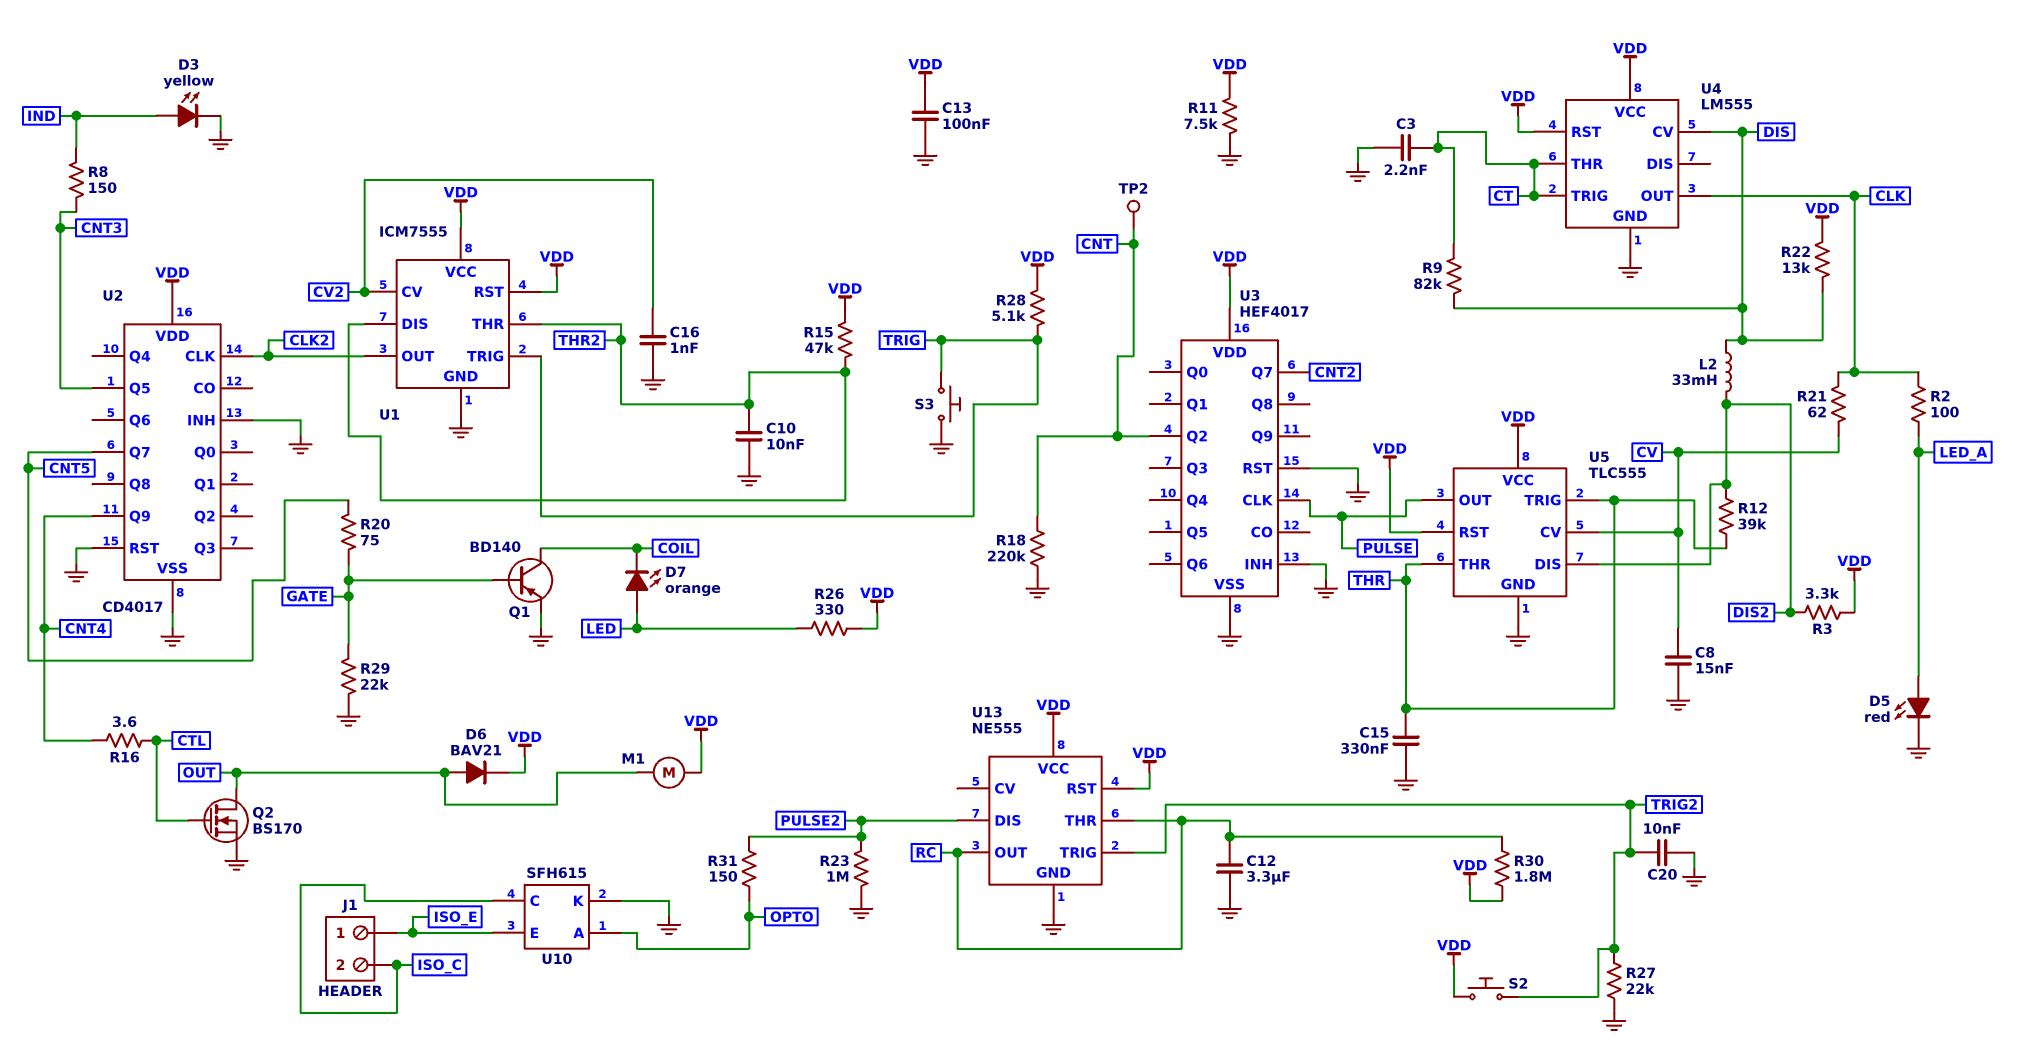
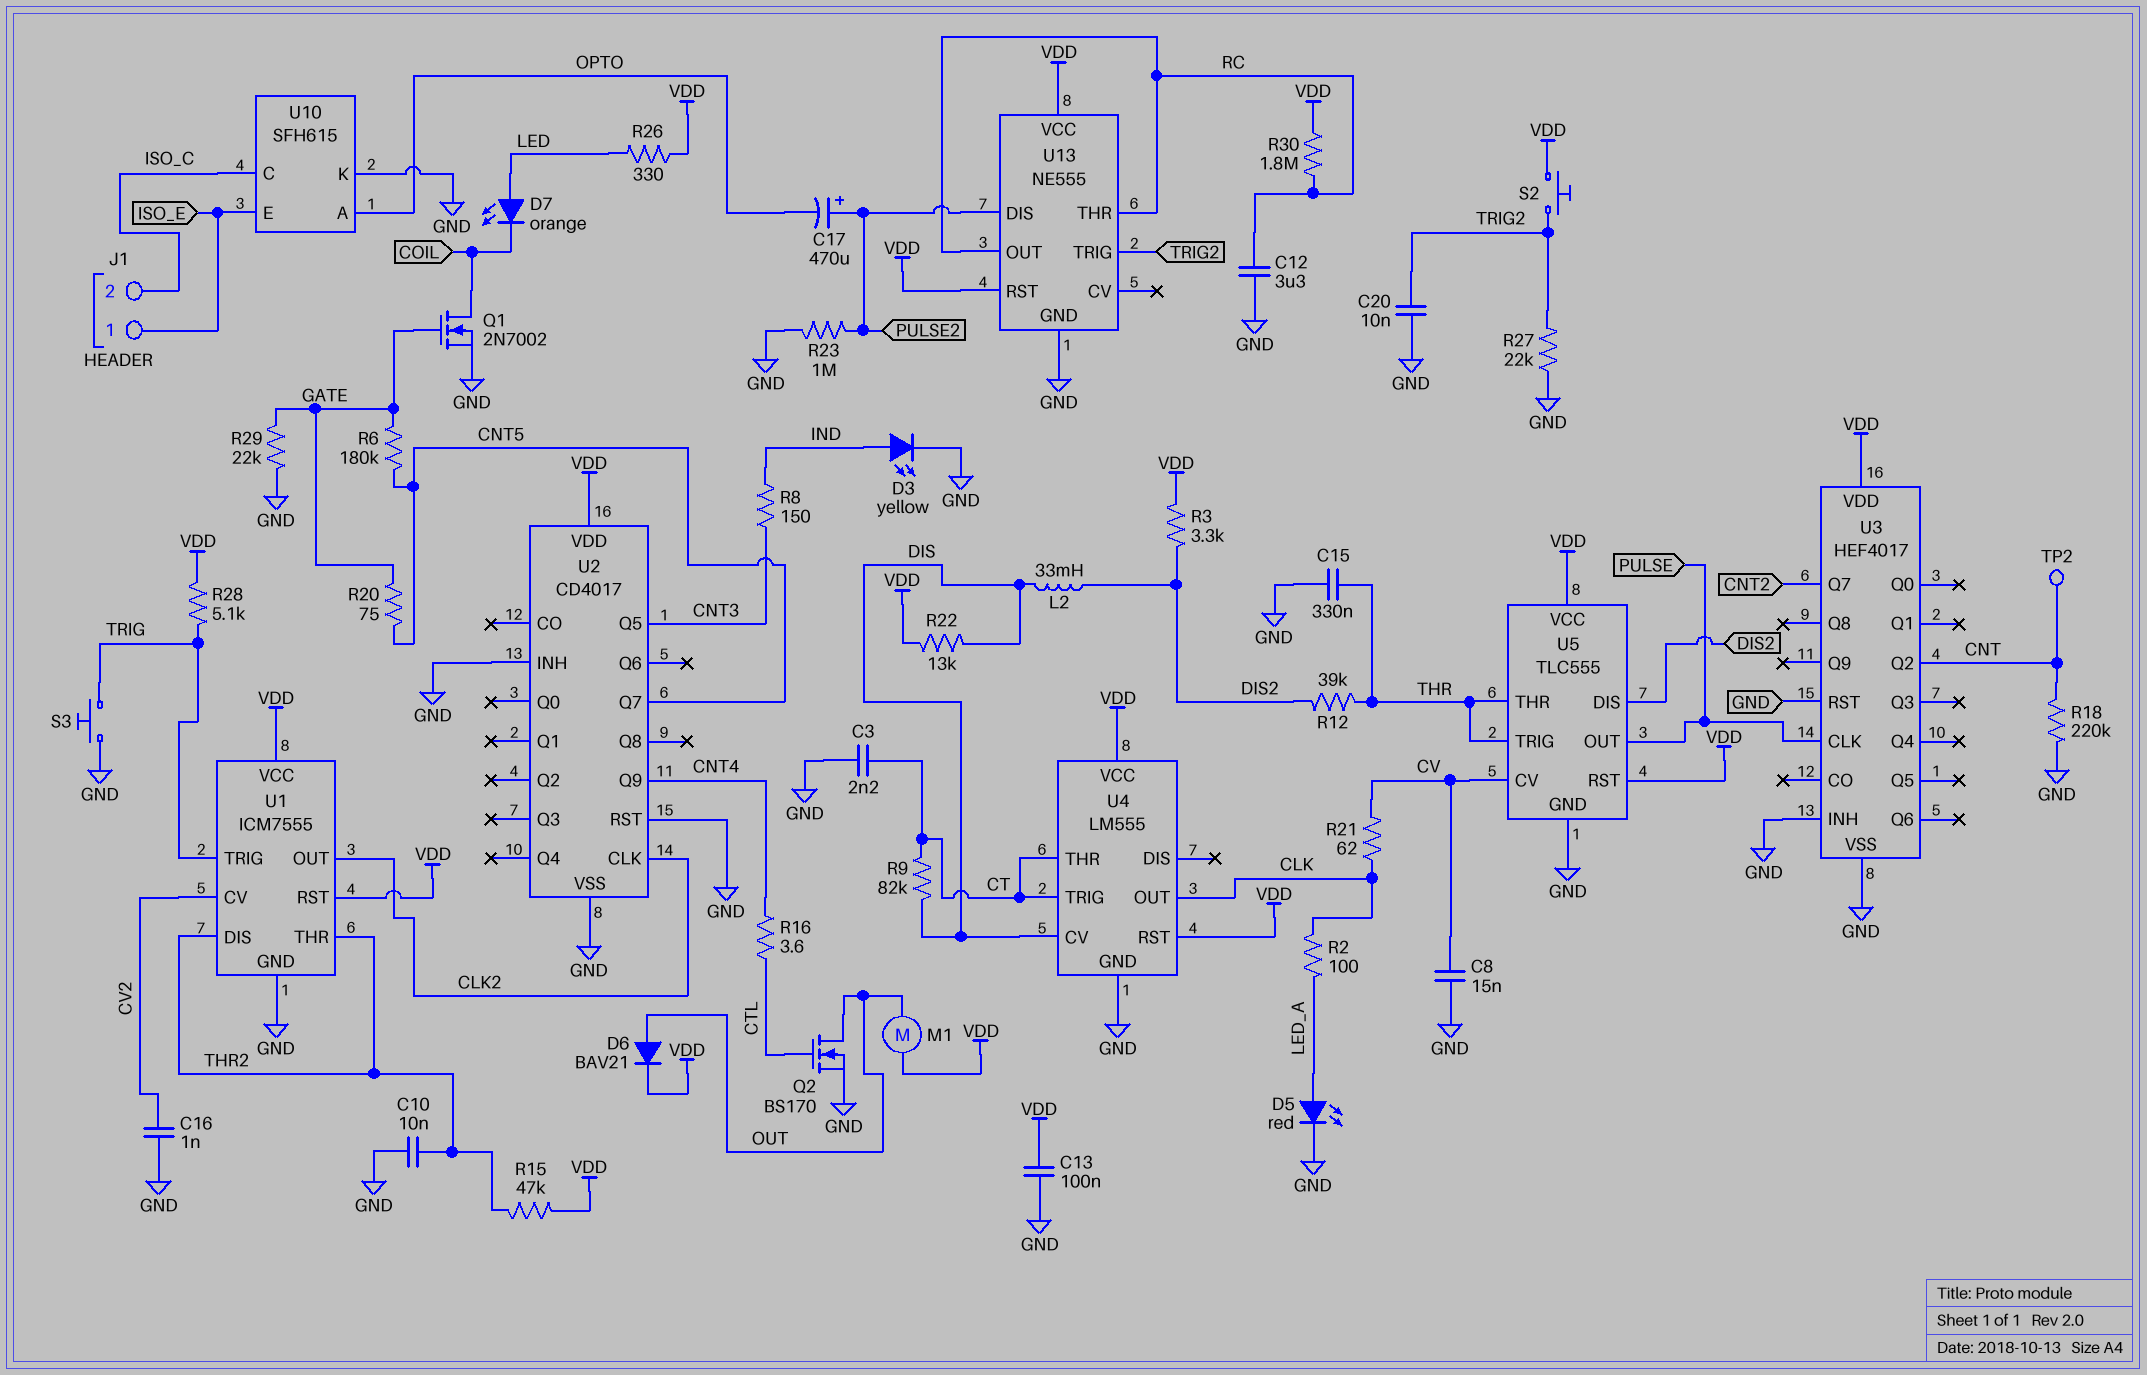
C17: none -> 470uF (plus PULSE2, minus OPTO)
Q1: PNP BD140 (B GATE, C COIL, E GND) -> NMOS 2N7002 (G GATE, D COIL, S GND)
R6: none -> 180k (CNT5, GATE)
R11: 7.5k (GND, VDD) -> none
R31: 150 (OPTO, PULSE2) -> none

